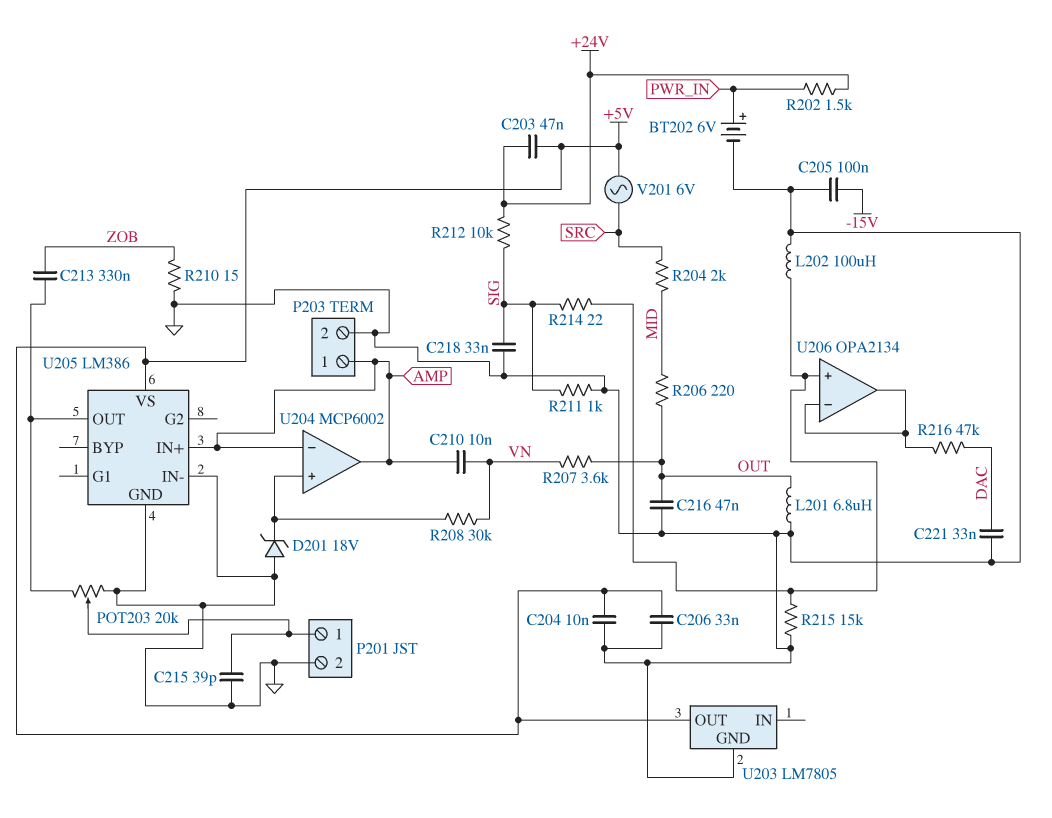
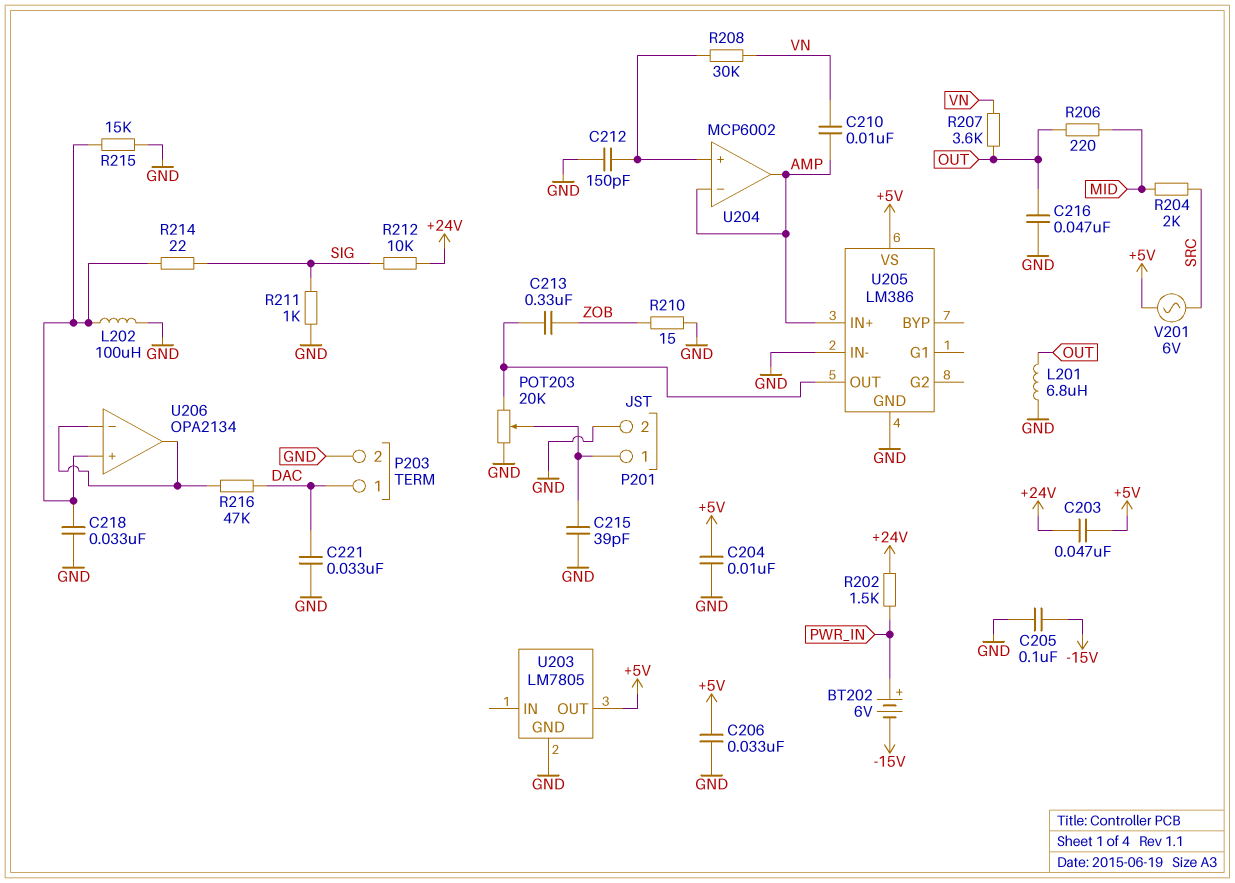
BT202: 6V (plus PWR_IN, minus GND) -> 6V (plus PWR_IN, minus -15V)
C212: none -> 150pF (GND, U204/in+)
C218: 33nF (GND, SIG) -> 33nF (GND, U206/in+)
D201: zener 18V (A GND, K U204/in+) -> none
P203 pin 1: AMP -> DAC

